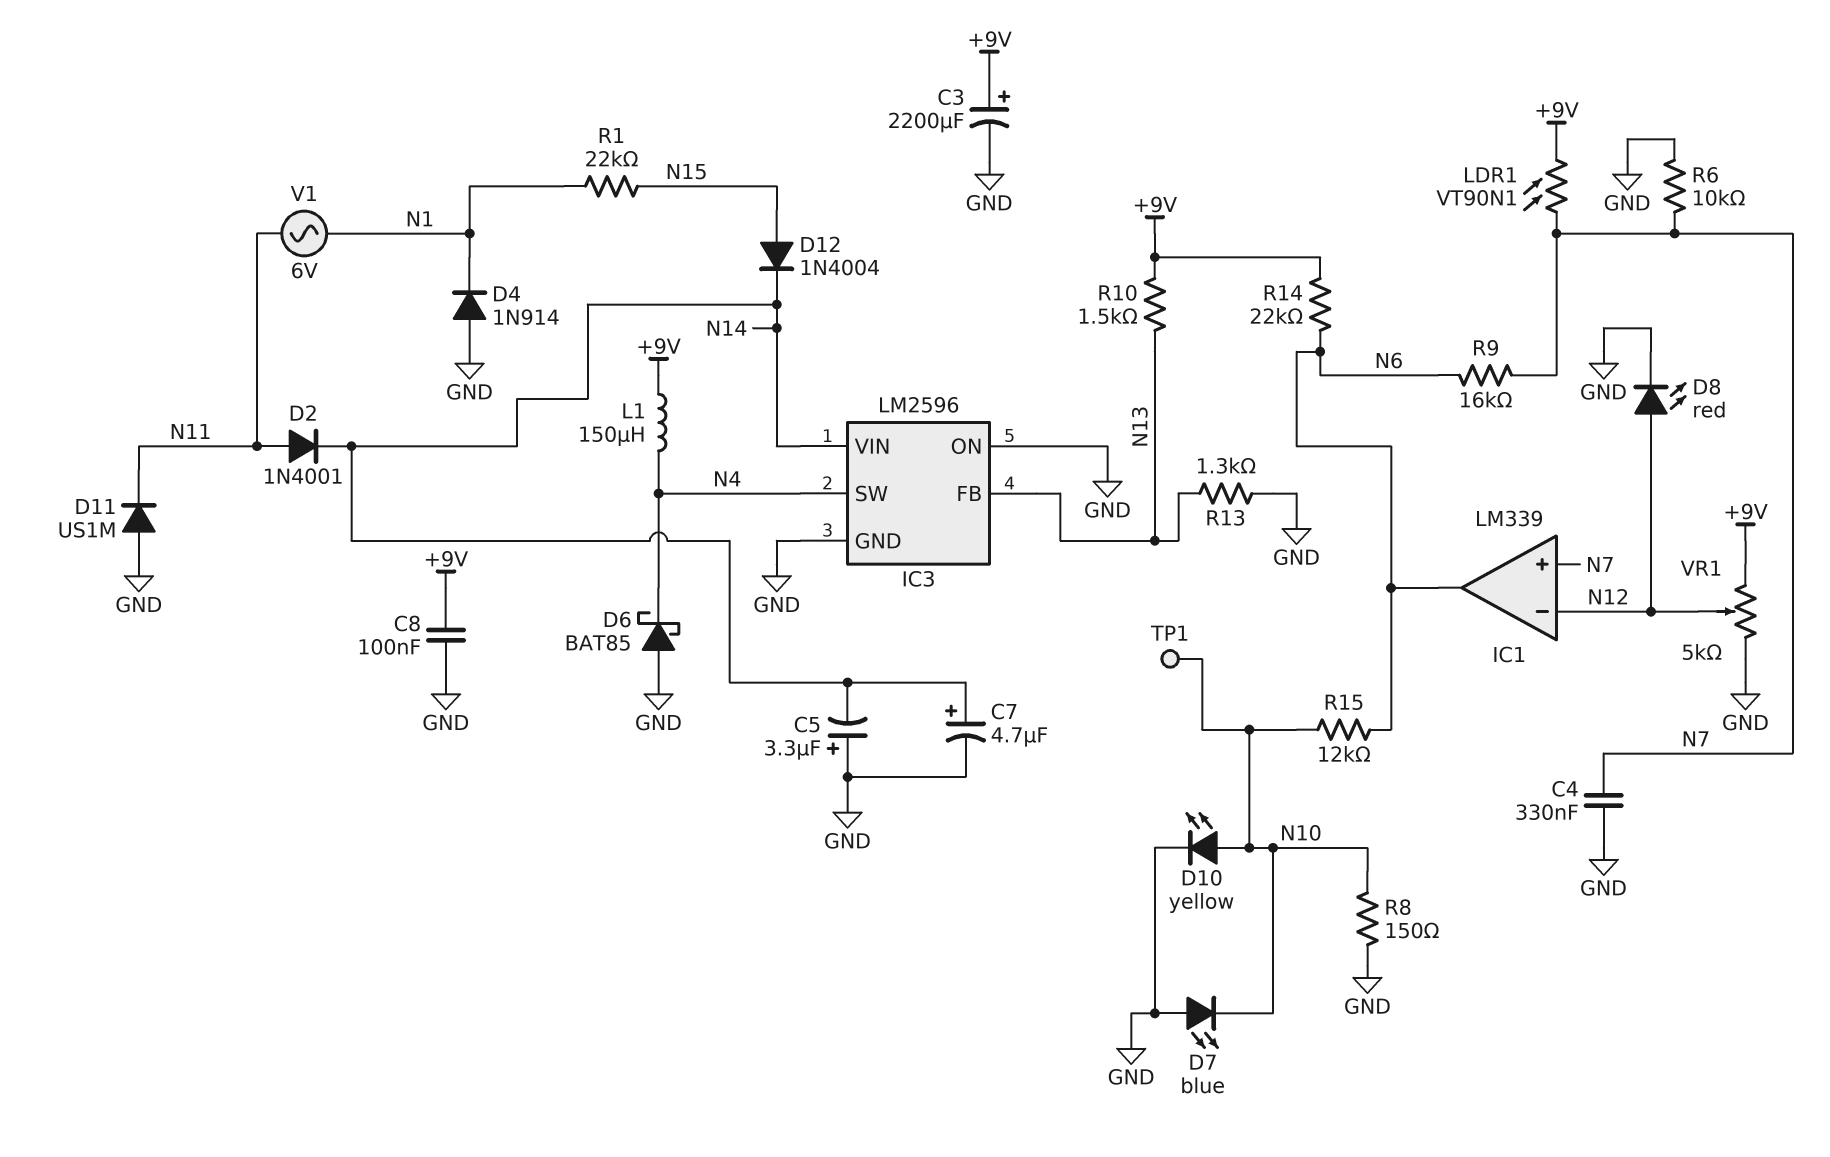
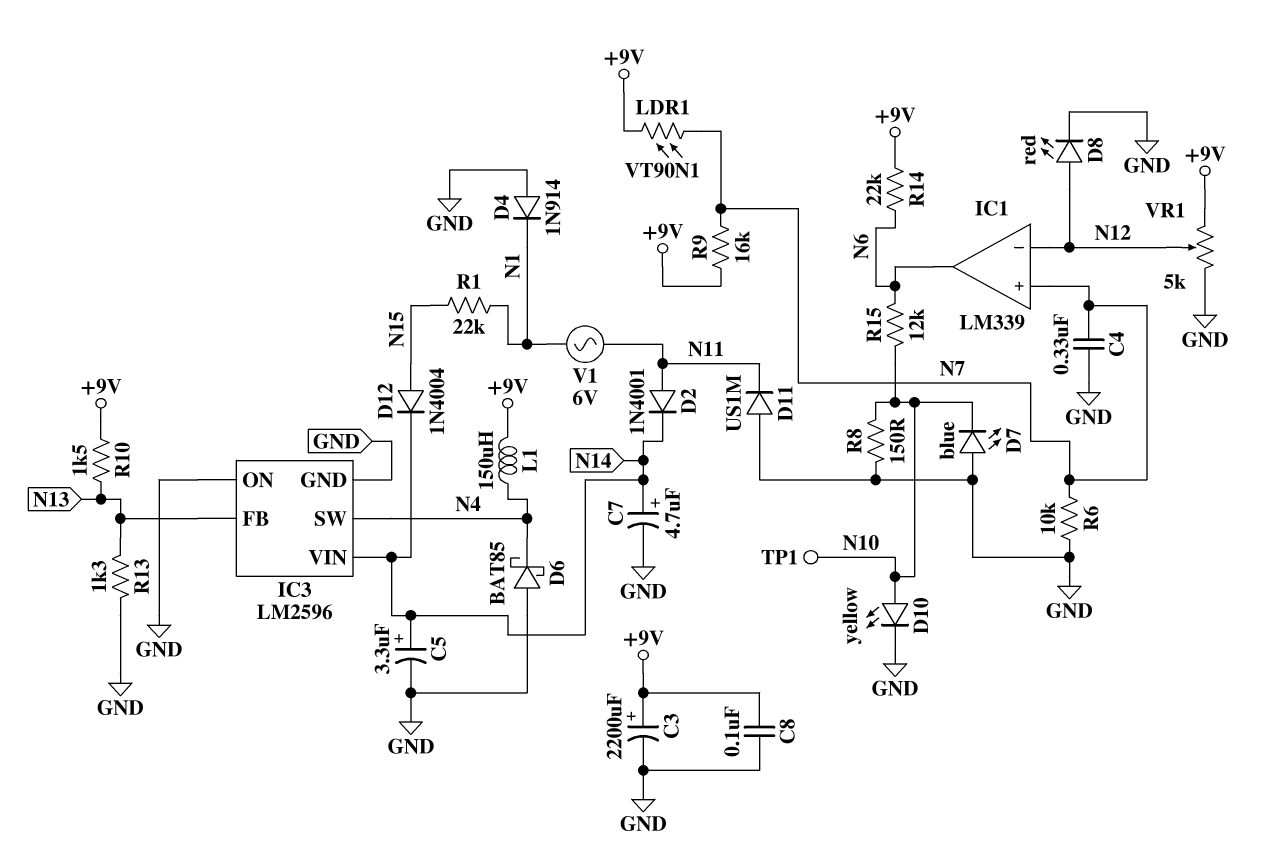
C5: 3.3uF (plus GND, minus N14) -> 3.3uF (plus N14, minus GND)
R9: 16k (N6, N7) -> 16k (+9V, N7)

